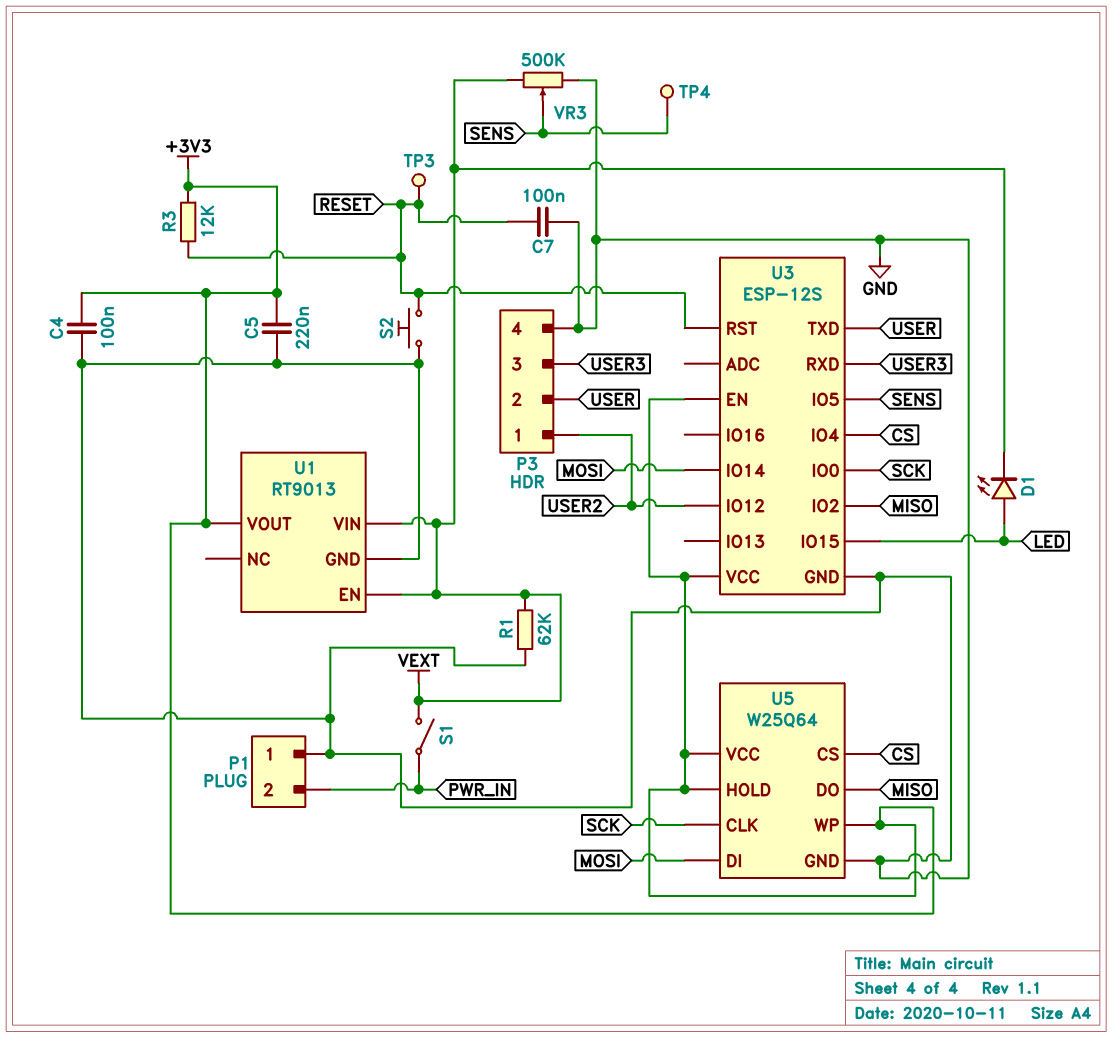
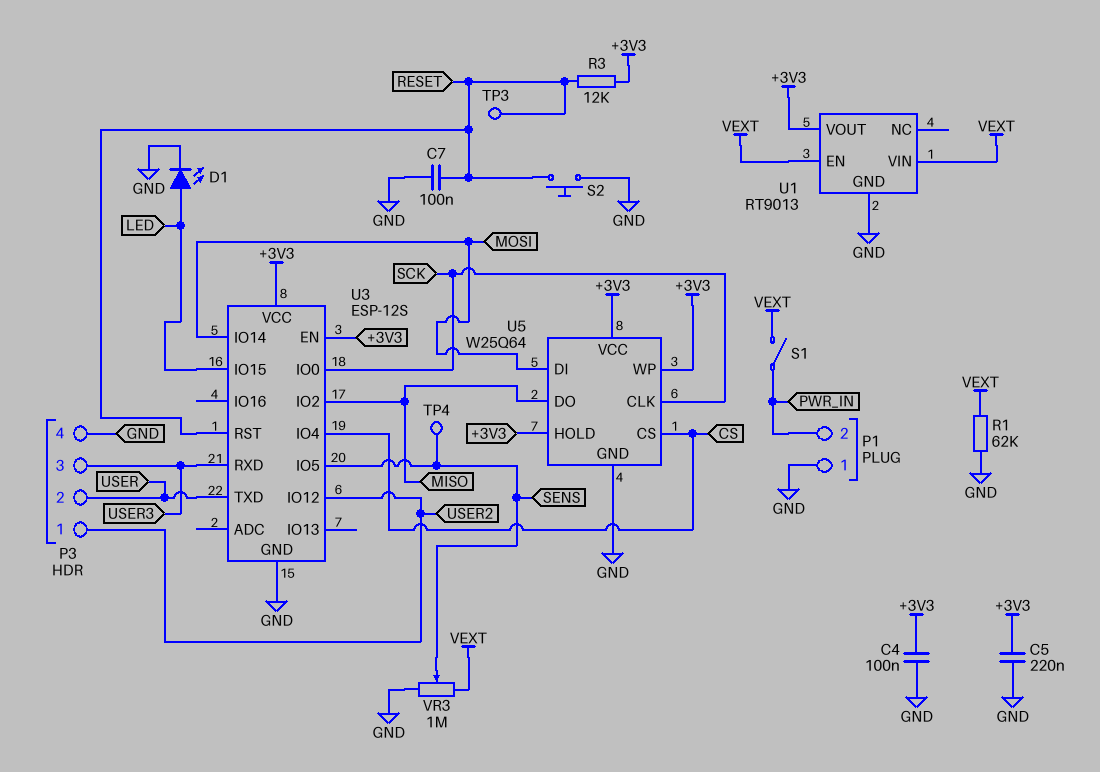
D1: LED (A LED, K VEXT) -> LED (A LED, K GND)
VR3: 500k (GND, VEXT, wiper SENS) -> 1M (GND, VEXT, wiper SENS)

